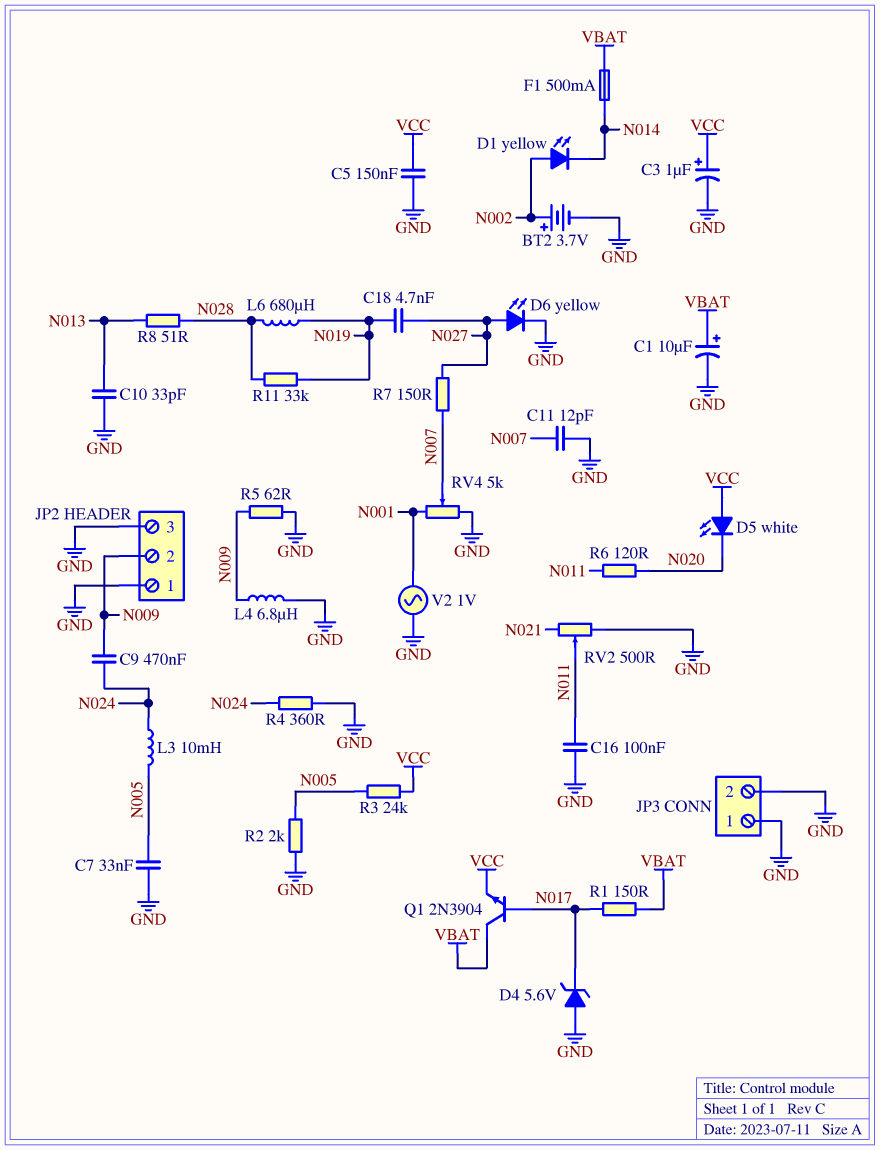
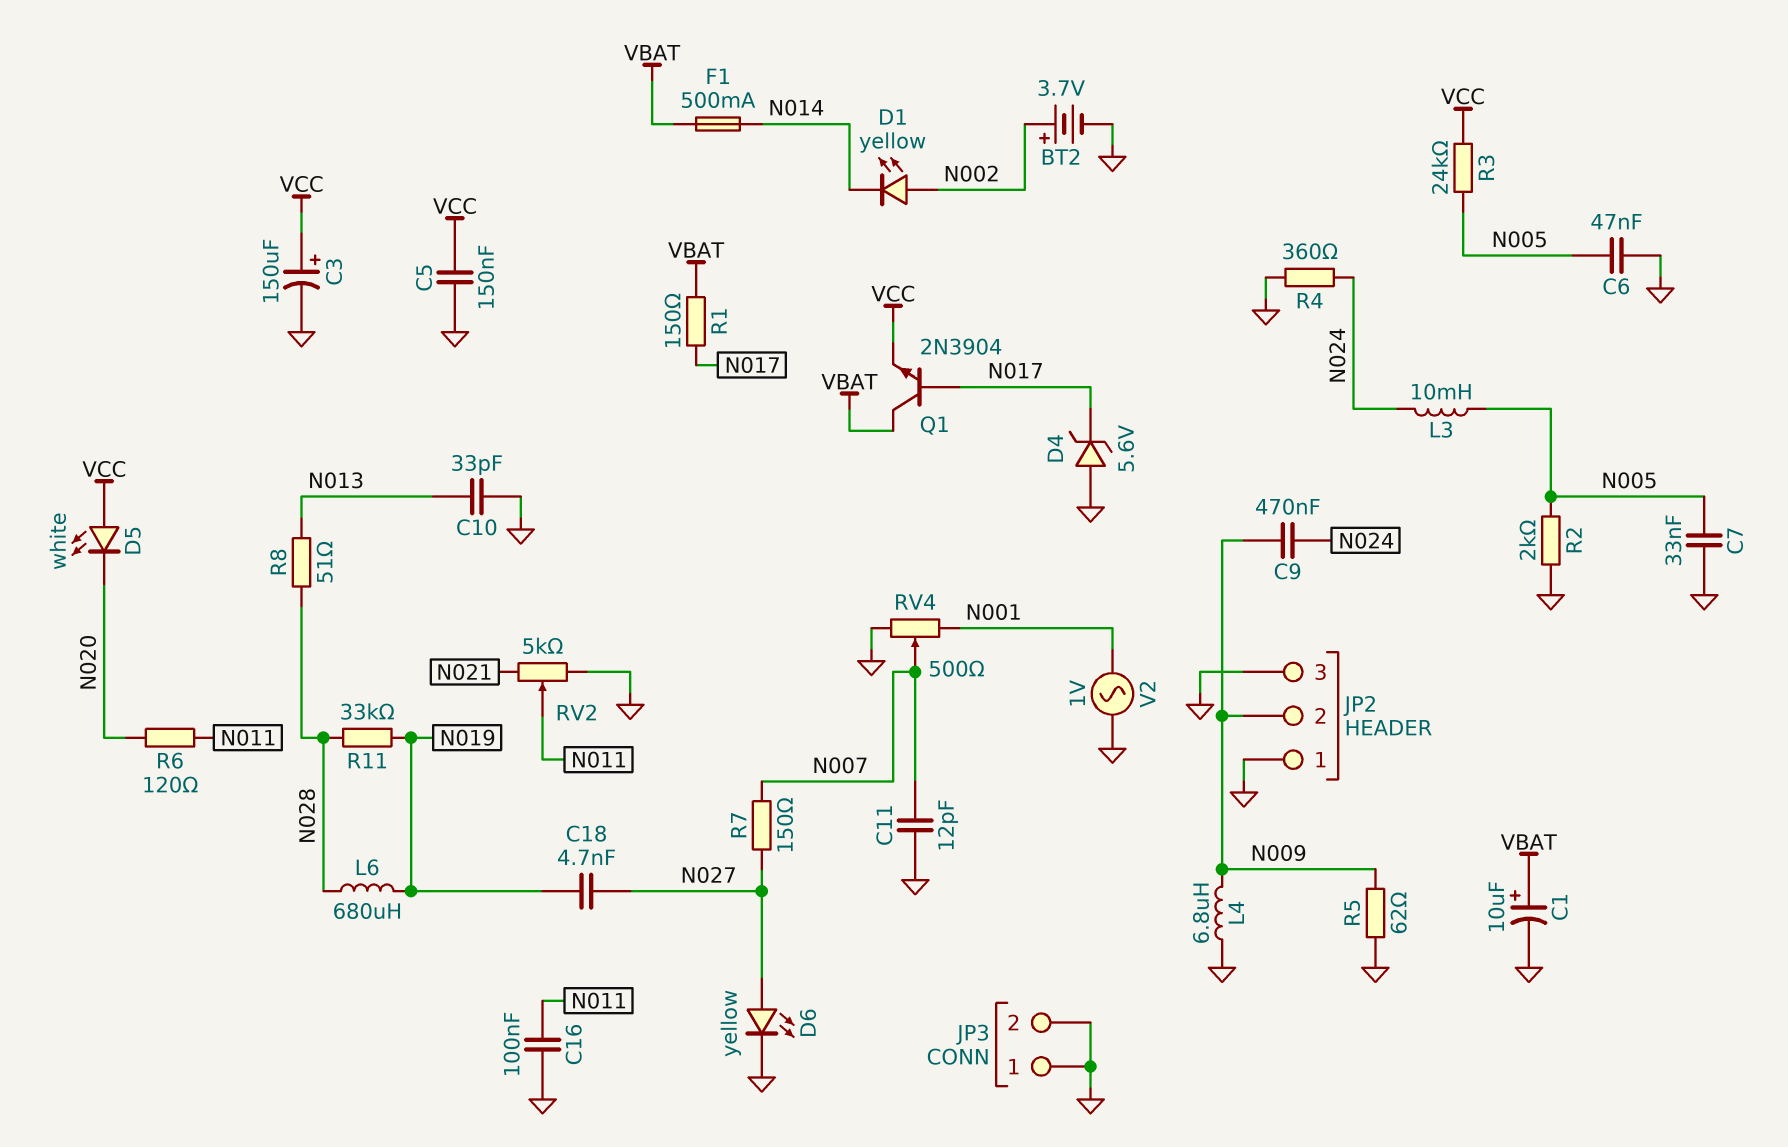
C3: 1uF (plus VCC, minus GND) -> 150uF (plus VCC, minus GND)
C6: none -> 47nF (GND, N005)
RV2: 500 (GND, N021, wiper N011) -> 5k (GND, N021, wiper N011)
RV4: 5k (GND, N001, wiper N007) -> 500 (GND, N001, wiper N007)

